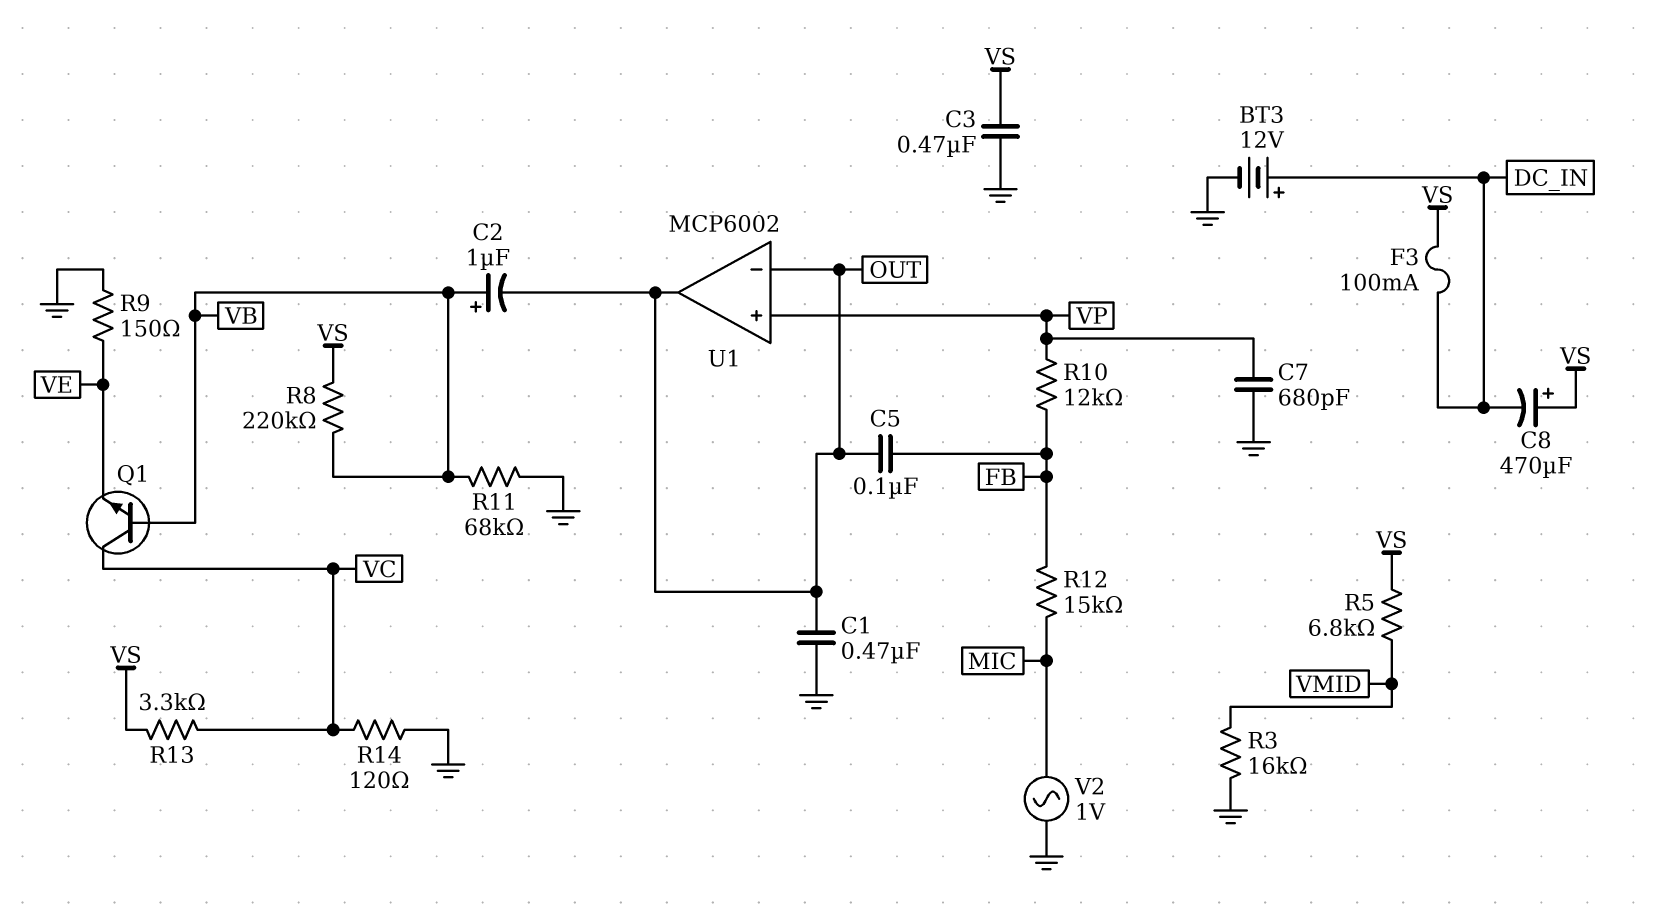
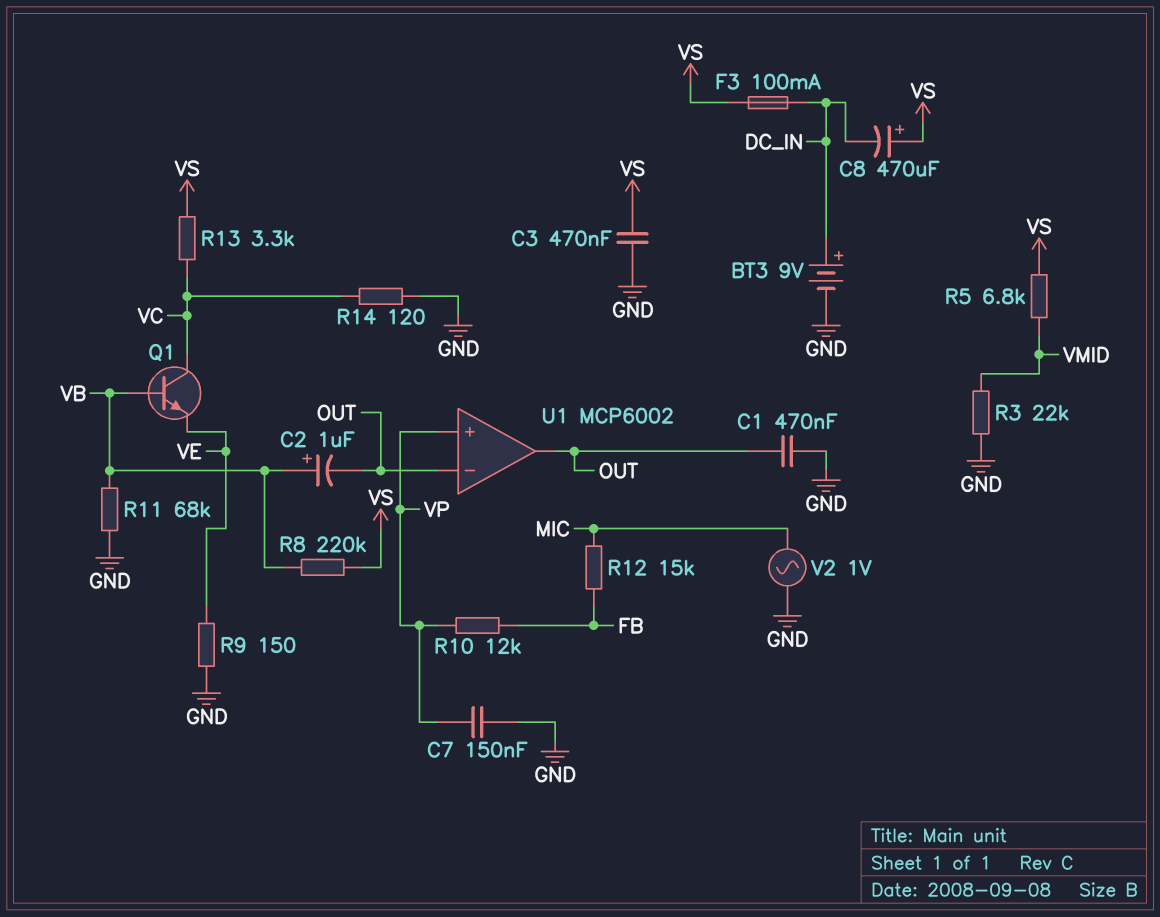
BT3: 12V (plus DC_IN, minus GND) -> 9V (plus DC_IN, minus GND)
C5: 100nF (FB, OUT) -> none
C7: 680pF (GND, VP) -> 150nF (GND, VP)
R3: 16k (GND, VMID) -> 22k (GND, VMID)

